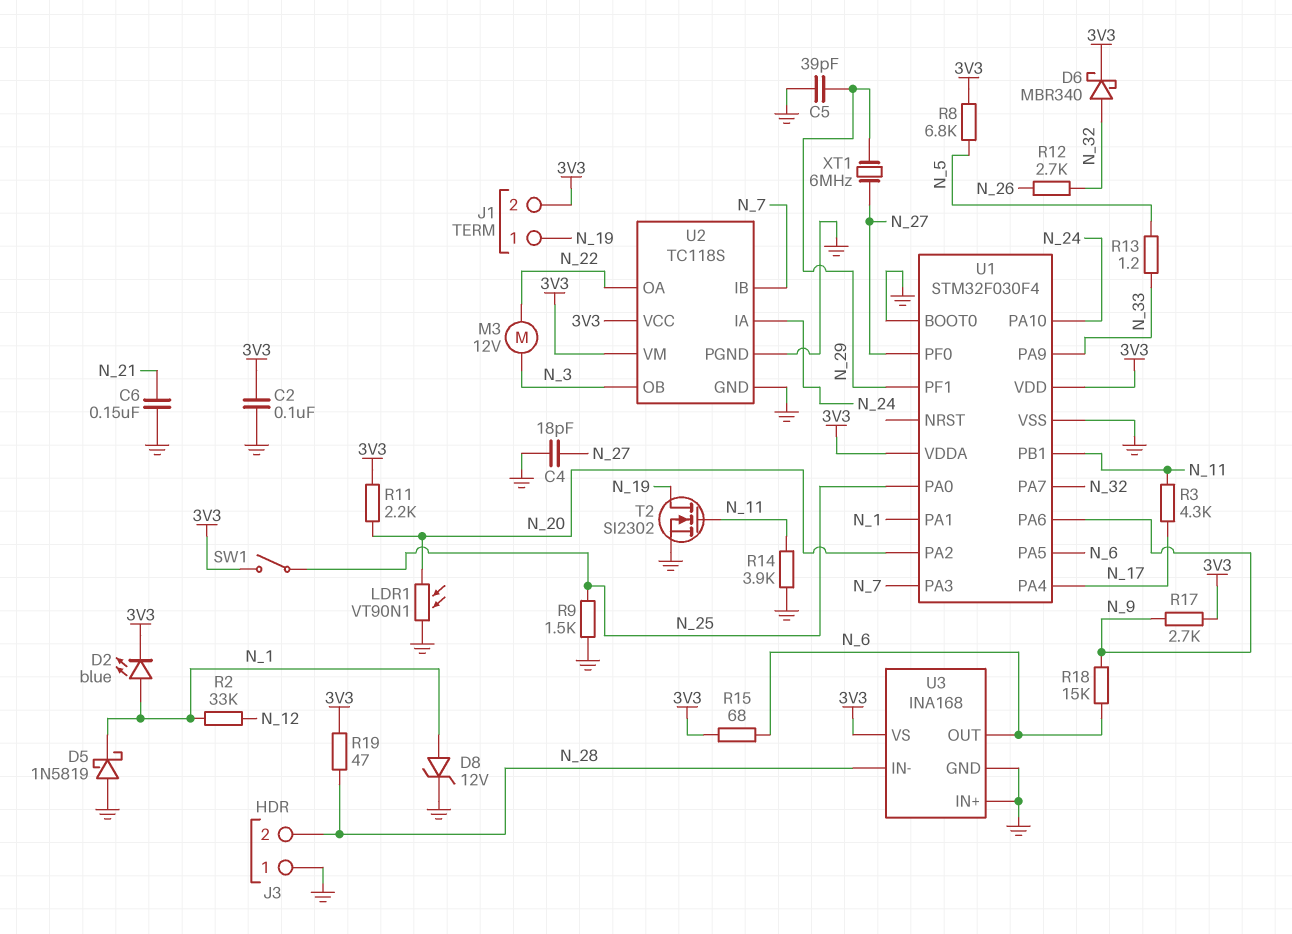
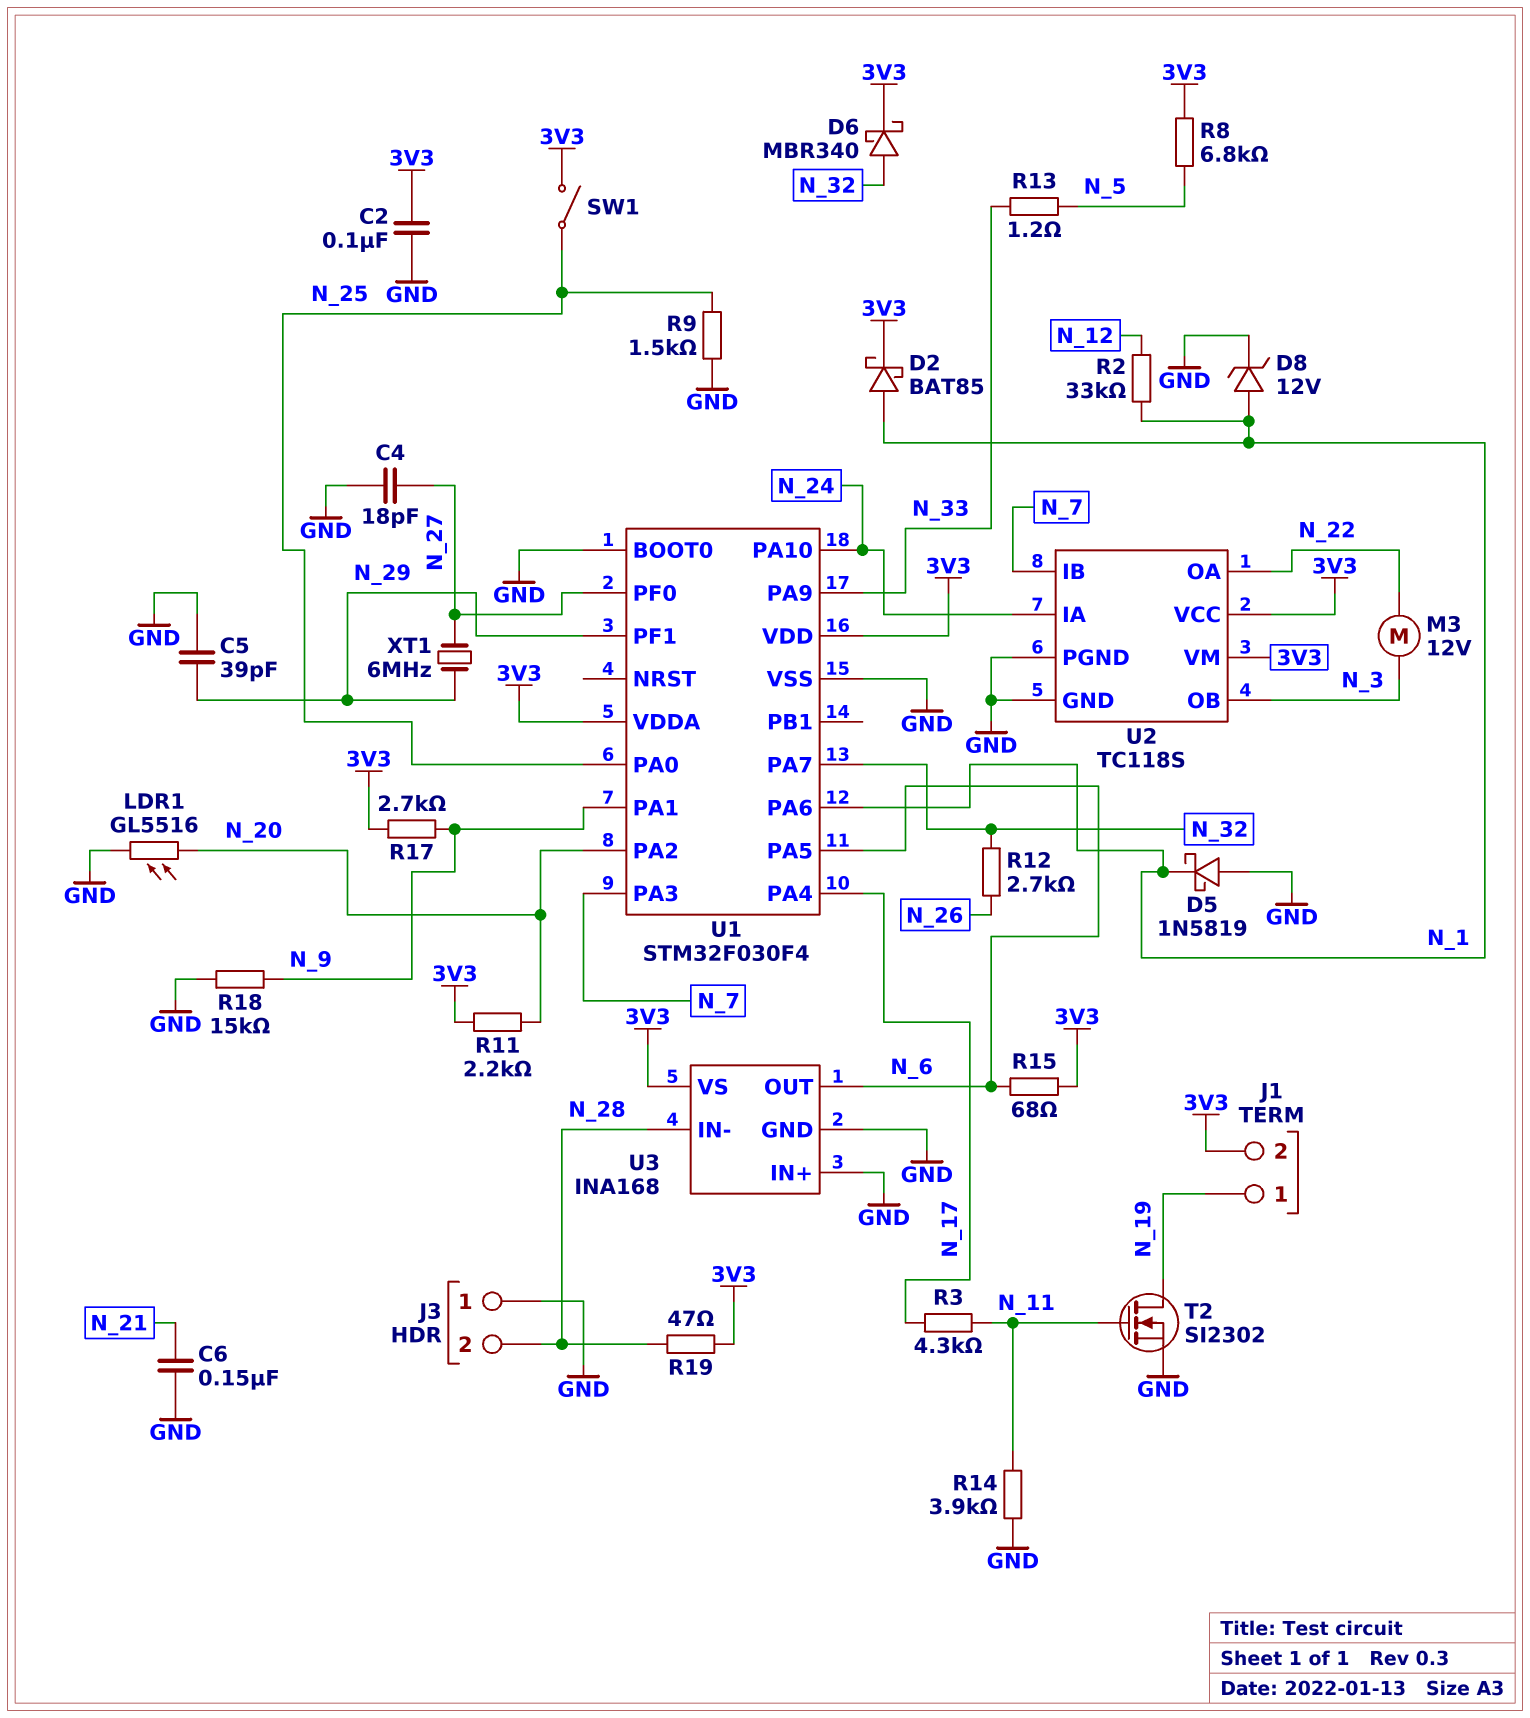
D2: LED blue (A N_1, K 3V3) -> schottky BAT85 (A N_1, K 3V3)
LDR1: VT90N1 (GND, N_20) -> GL5516 (GND, N_20)
R18: 15k (N_6, N_9) -> 15k (GND, N_9)
U1 pin PA1: N_1 -> N_9
U1 pin PA6: N_9 -> N_1
U1 pin PB1: N_11 -> none

